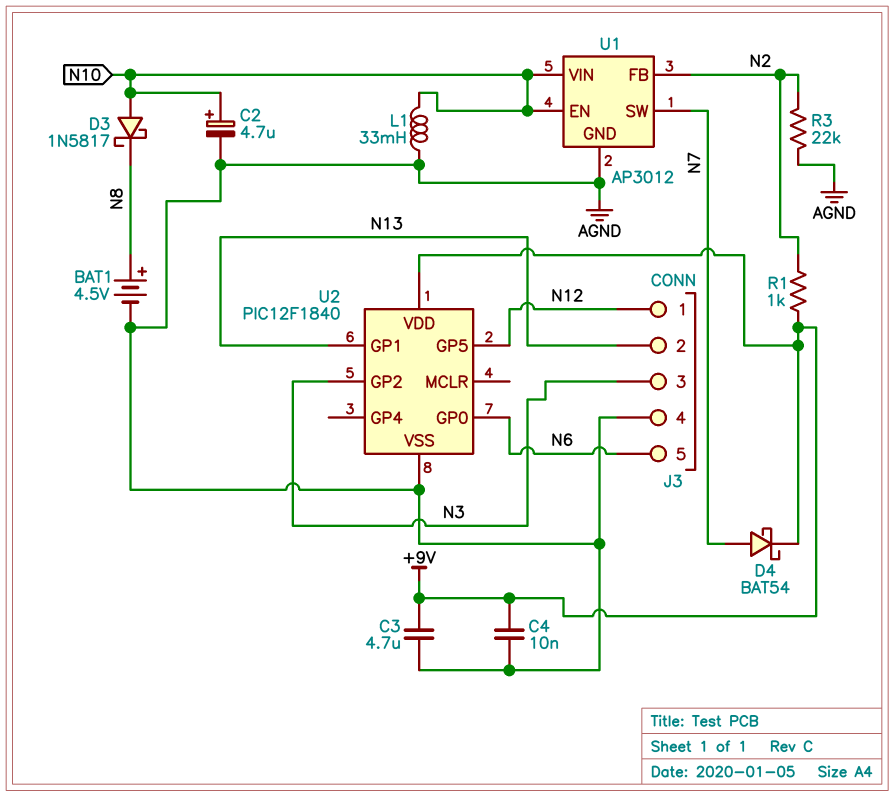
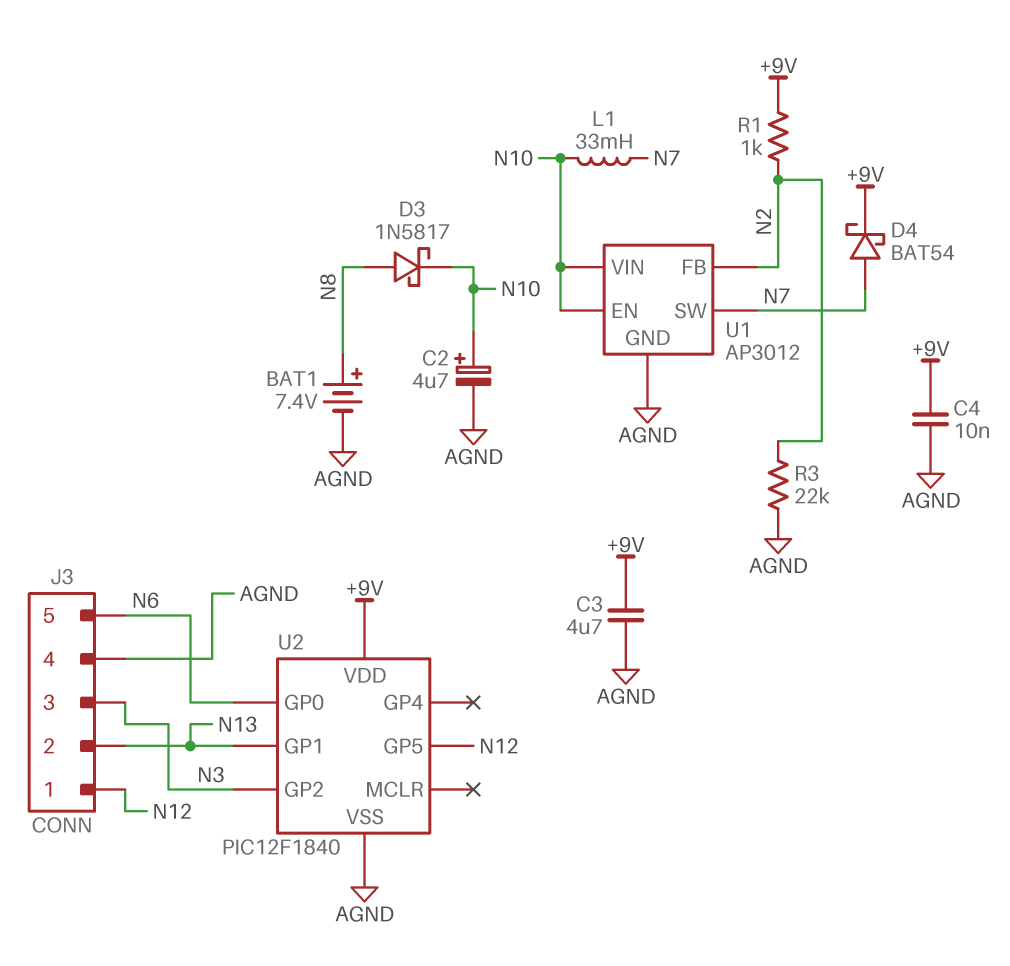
BAT1: 4.5V (plus N8, minus AGND) -> 7.4V (plus N8, minus AGND)
D3: schottky 1N5817 (A N10, K N8) -> schottky 1N5817 (A N8, K N10)
L1: 33mH (AGND, N10) -> 33mH (N7, N10)

